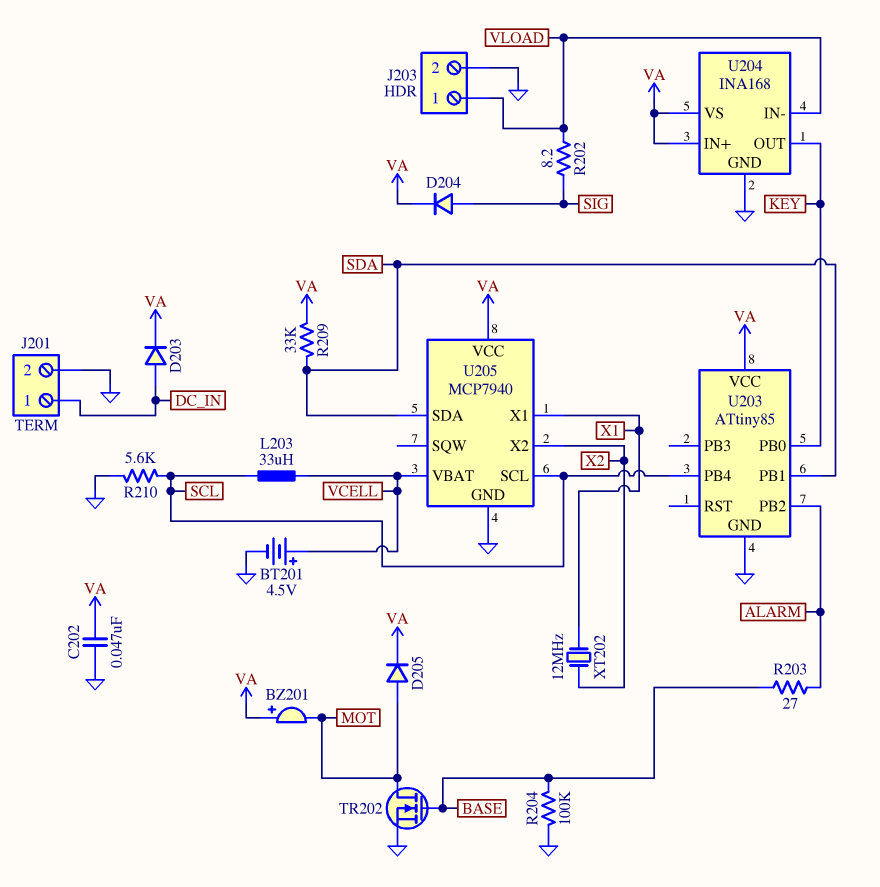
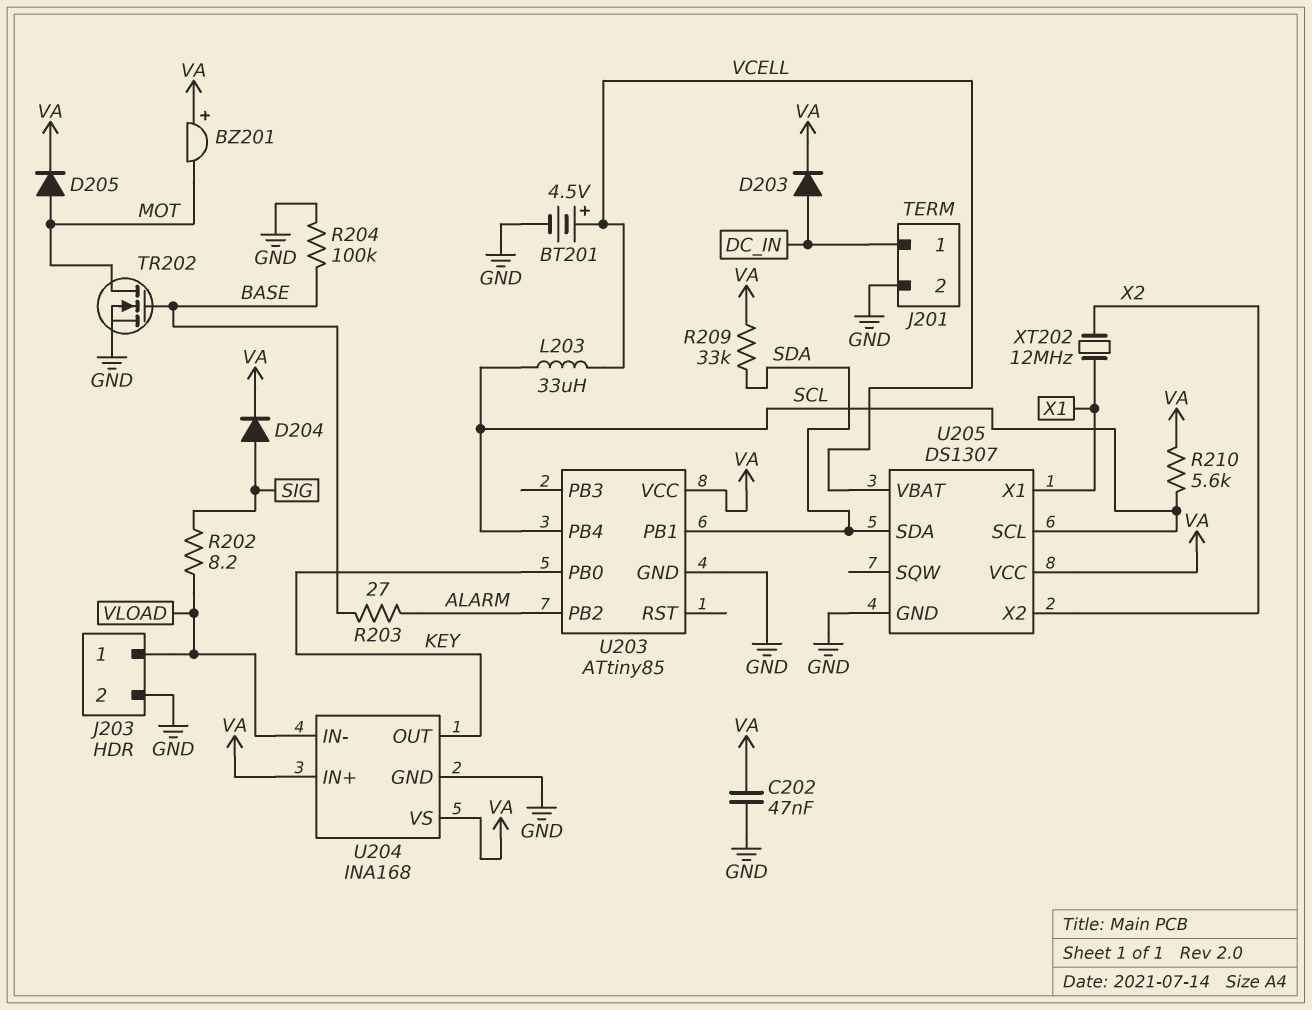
R210: 5.6k (GND, SCL) -> 5.6k (SCL, VA)
U205: MCP7940 -> DS1307

